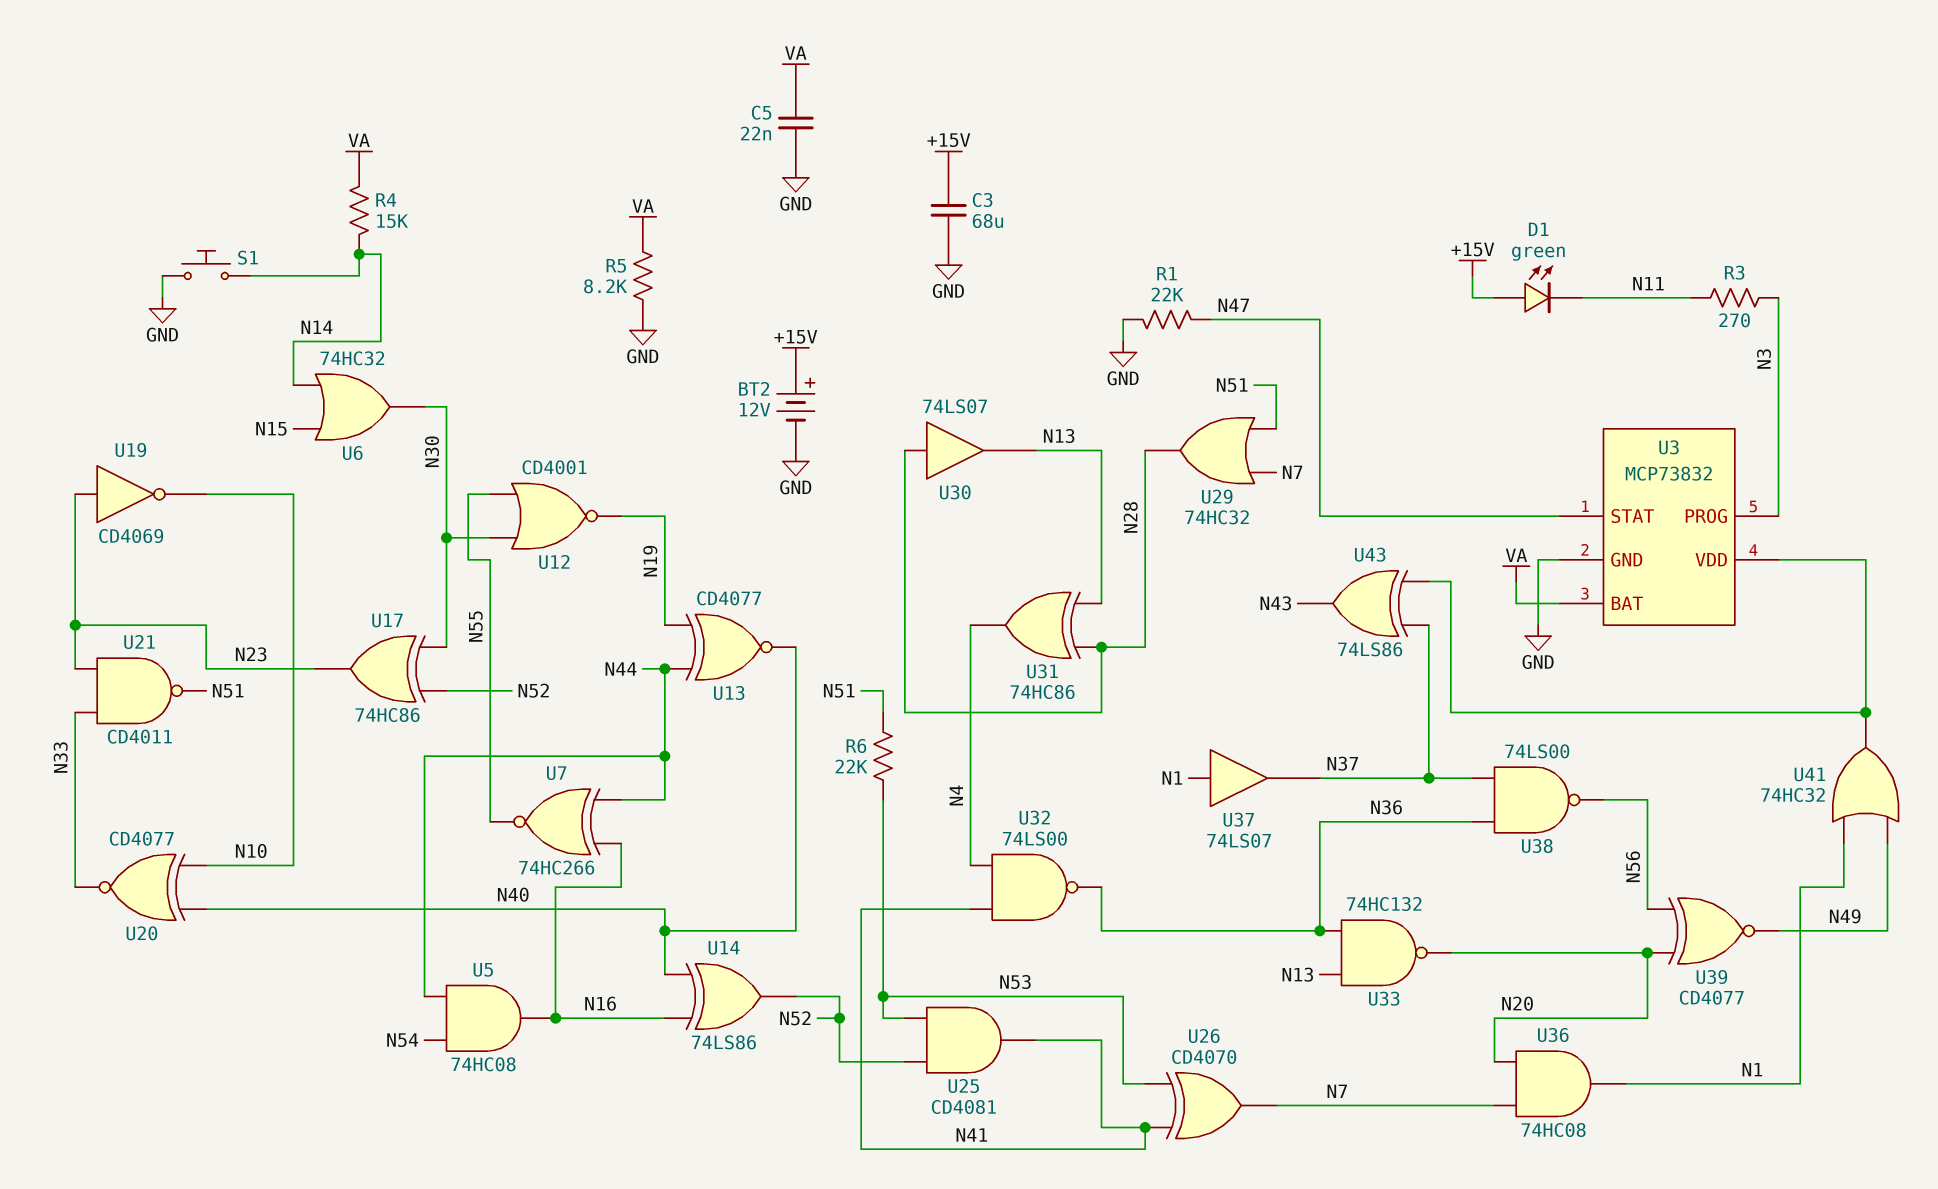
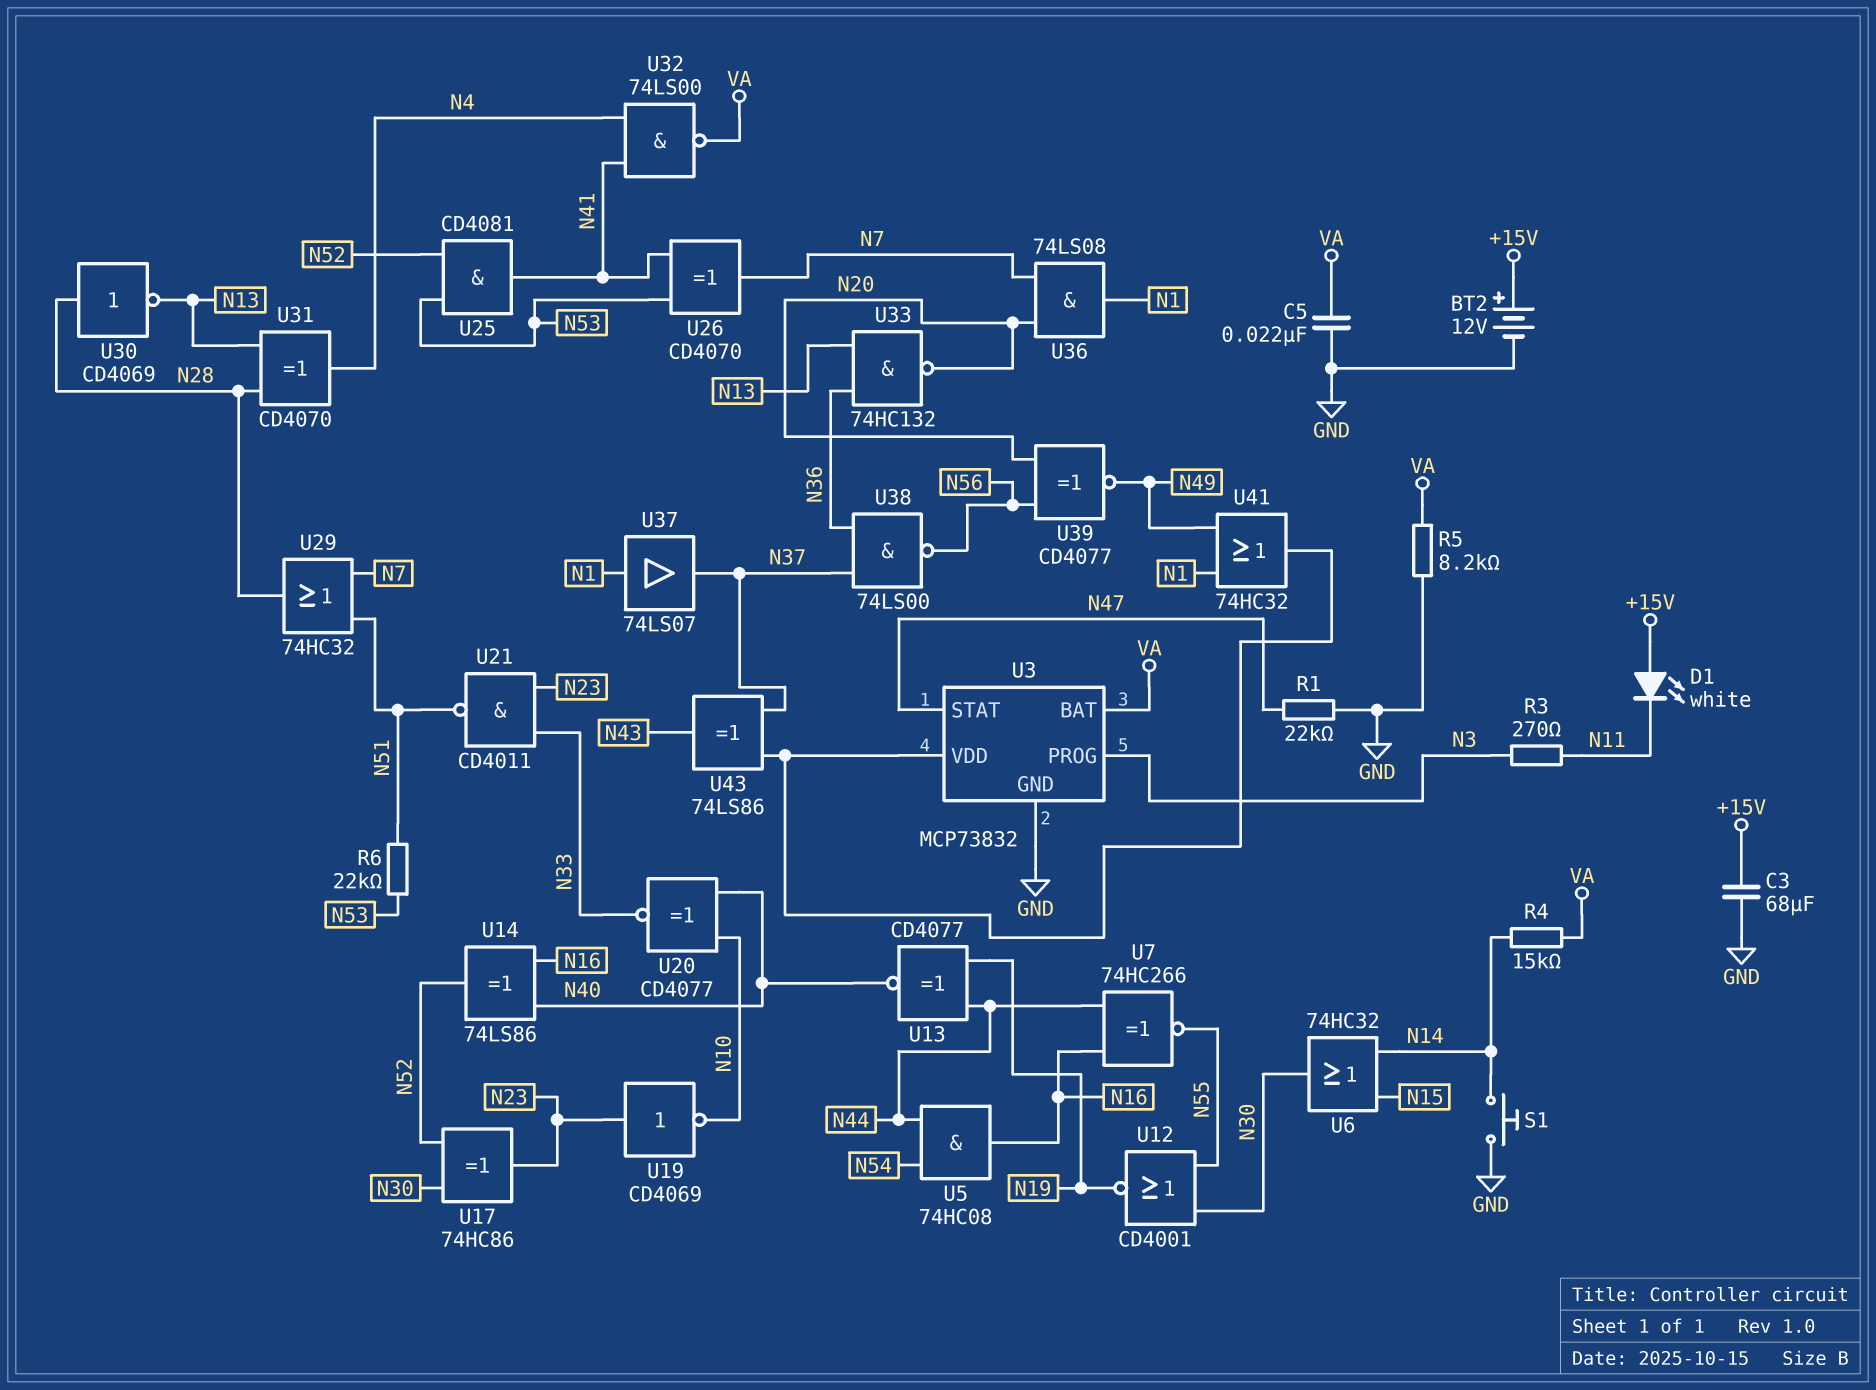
D1: LED green (A +15V, K N11) -> LED white (A +15V, K N11)
U30: buffer 74LS07 (in N28, out N13) -> NOT CD4069 (in N28, out N13)
U31: XOR 74HC86 (in N13, in N28, out N4) -> XOR CD4070 (in N13, in N28, out N4)
U32: NAND 74LS00 (in N4, in N41, out N36) -> NAND 74LS00 (in N4, in N41, out VA)
U36: AND 74HC08 (in N7, in N20, out N1) -> AND 74LS08 (in N7, in N20, out N1)

